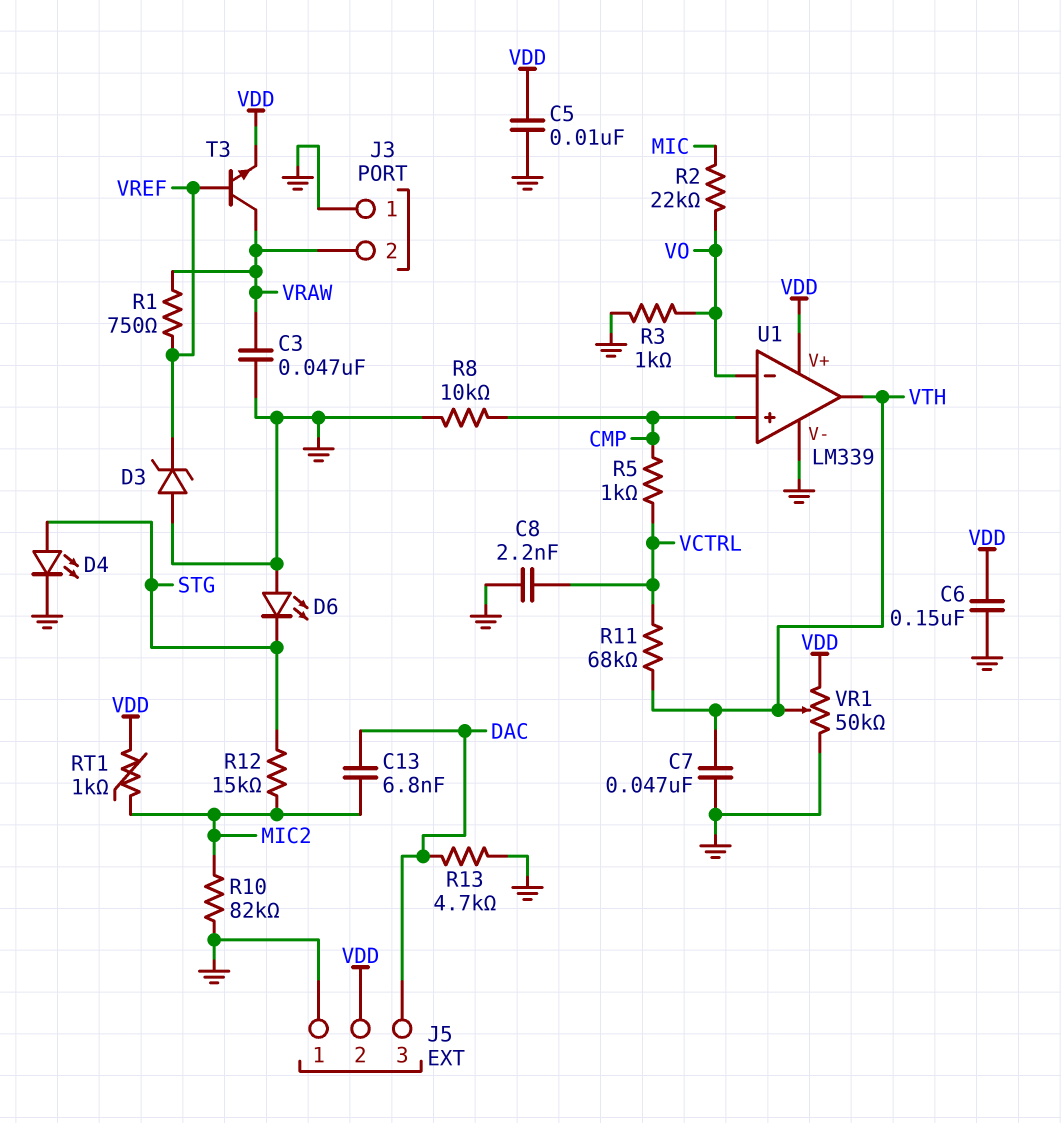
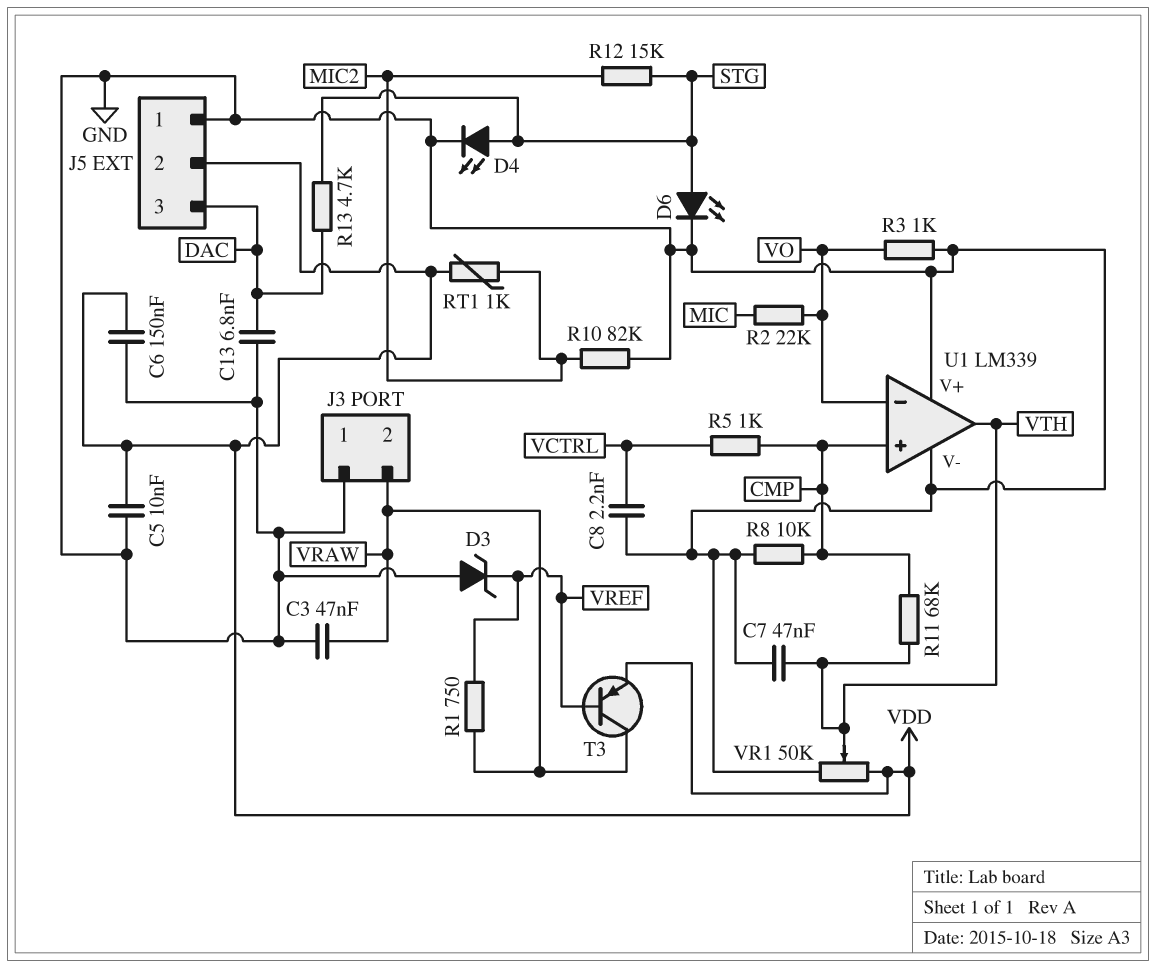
C13: 6.8nF (DAC, MIC2) -> 6.8nF (DAC, GND)
D6: LED (A GND, K STG) -> LED (A STG, K GND)
R11: 68k (VCTRL, VTH) -> 68k (CMP, VTH)
R13: 4.7k (DAC, GND) -> 4.7k (DAC, STG)
T3: NPN (B VREF, C VRAW, E VDD) -> PNP (B VREF, C VRAW, E VDD)
U1 pin V+: VDD -> GND

